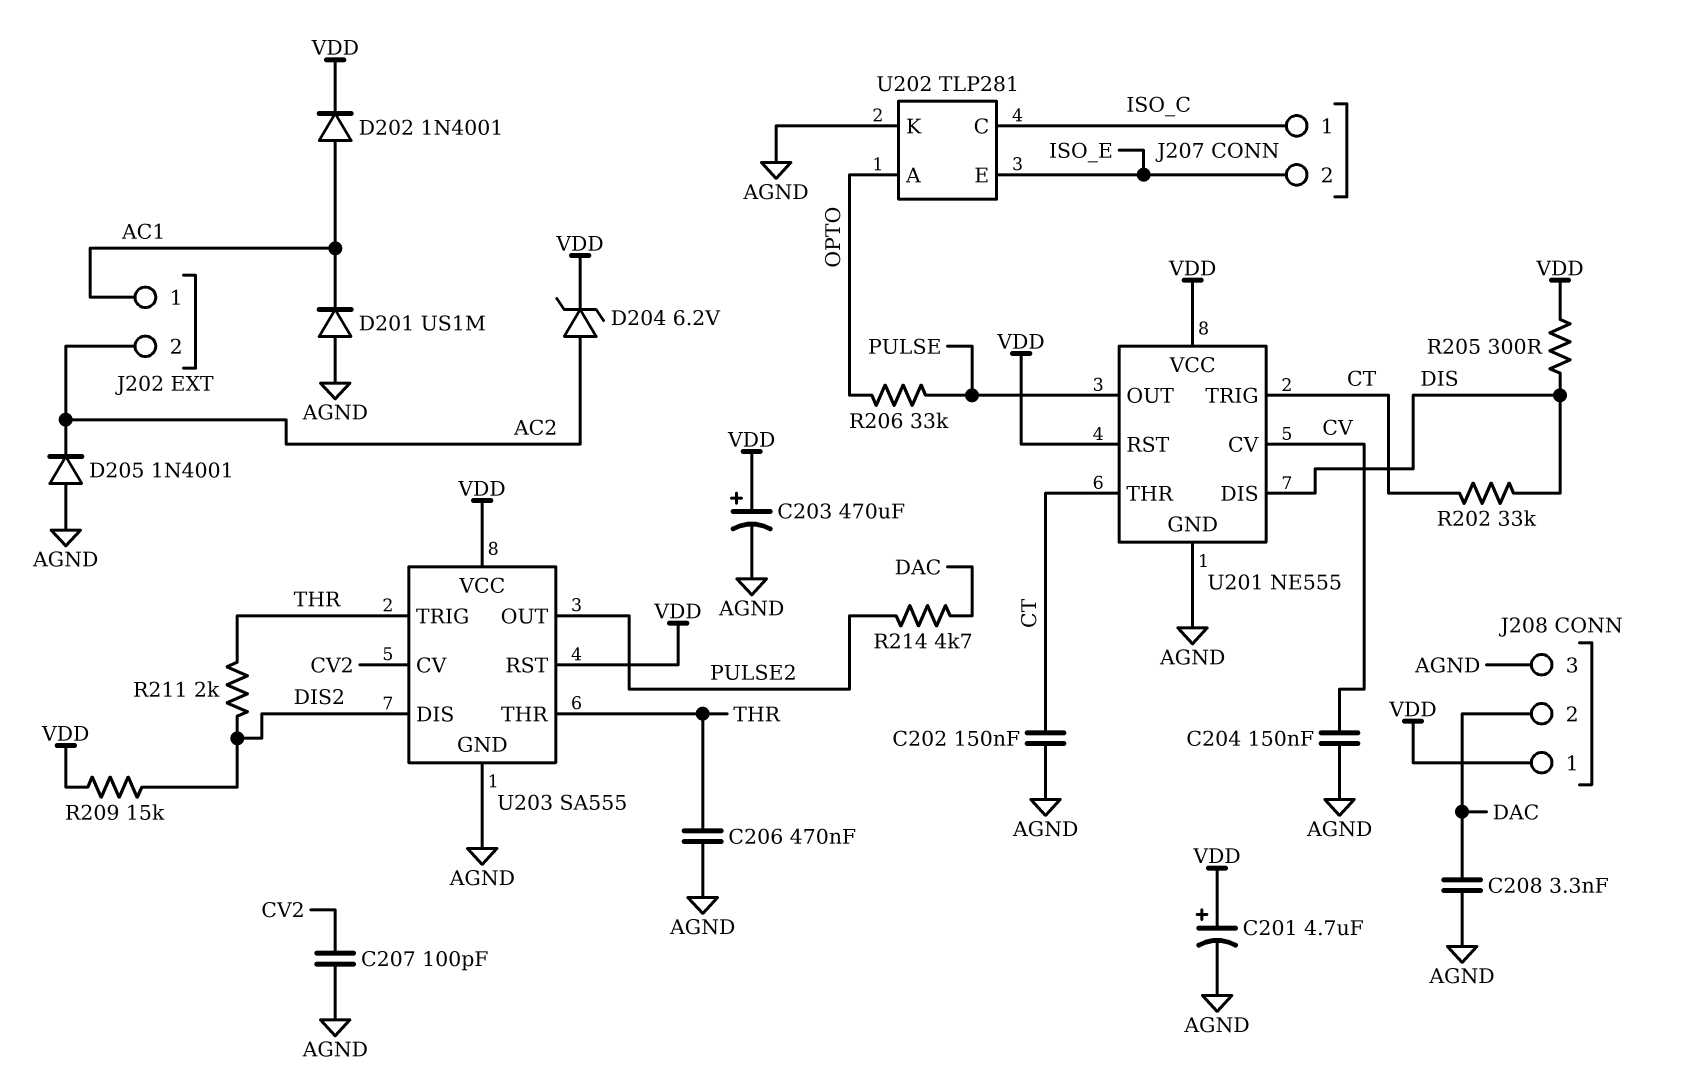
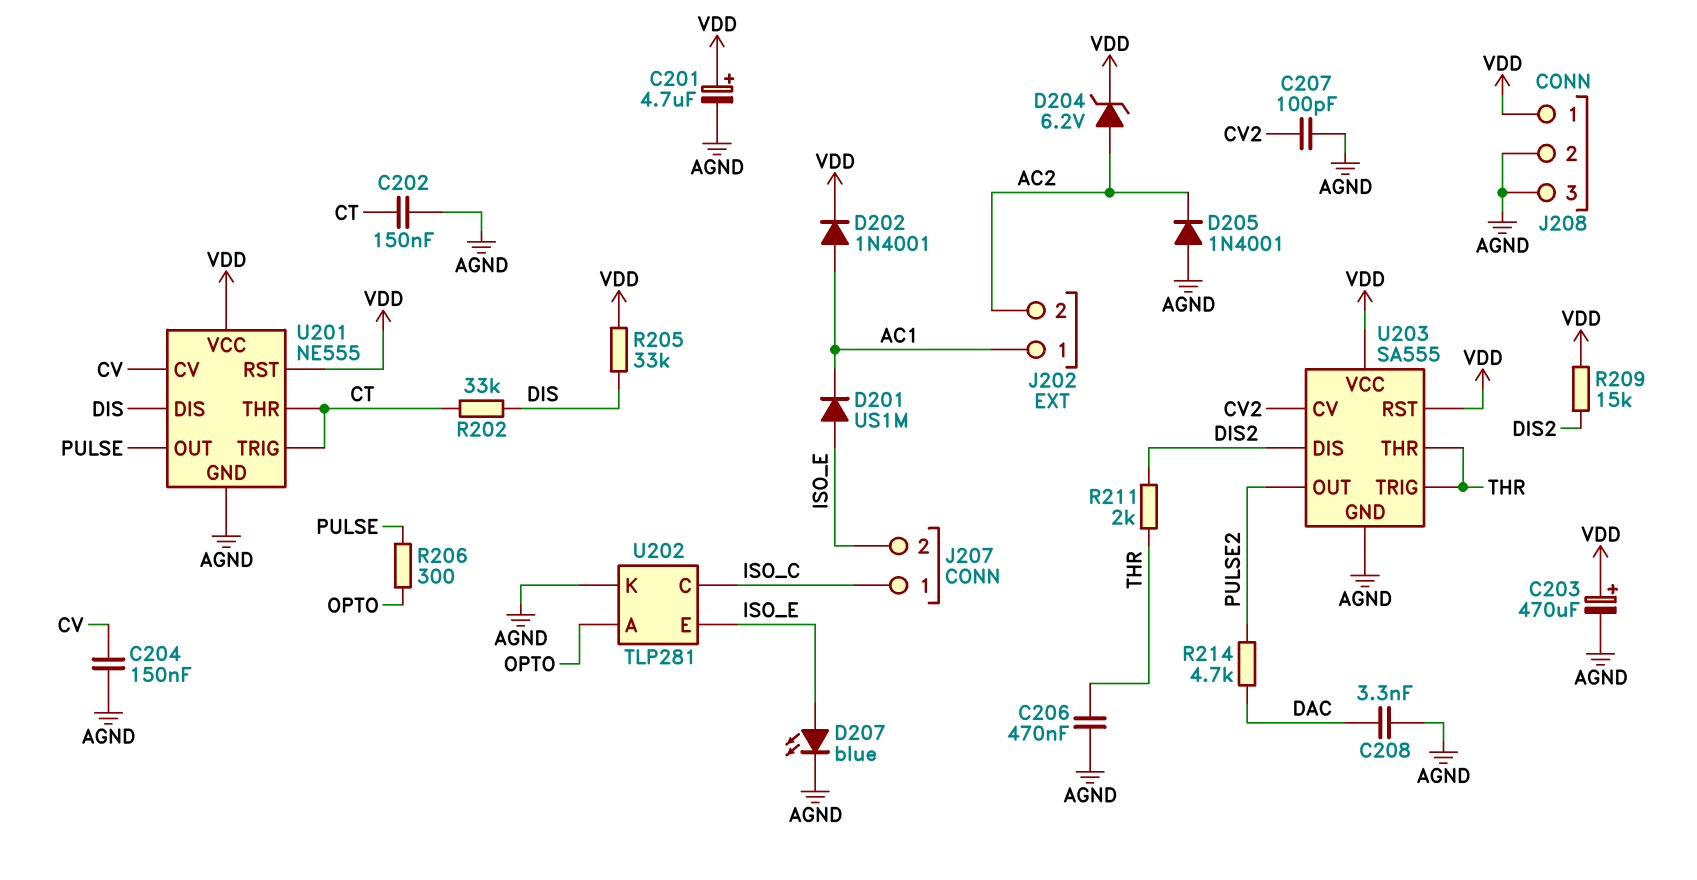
D201: diode US1M (A AGND, K AC1) -> diode US1M (A ISO_E, K AC1)
D207: none -> LED blue (A ISO_E, K AGND)
J208 pin 2: DAC -> AGND
R205: 300 (DIS, VDD) -> 33k (DIS, VDD)
R206: 33k (OPTO, PULSE) -> 300 (OPTO, PULSE)

